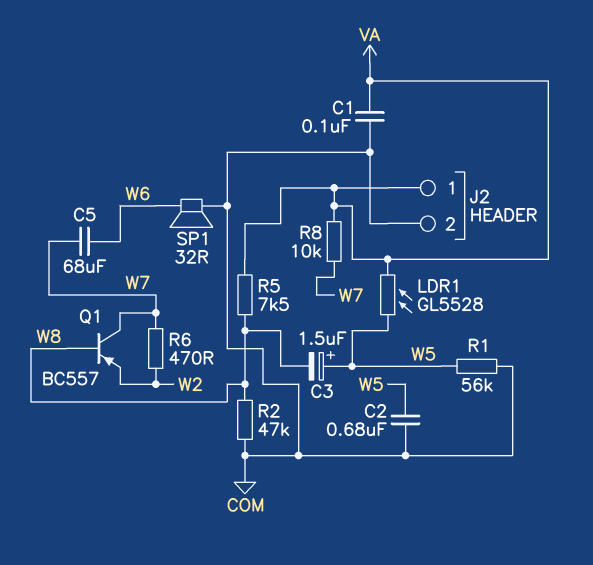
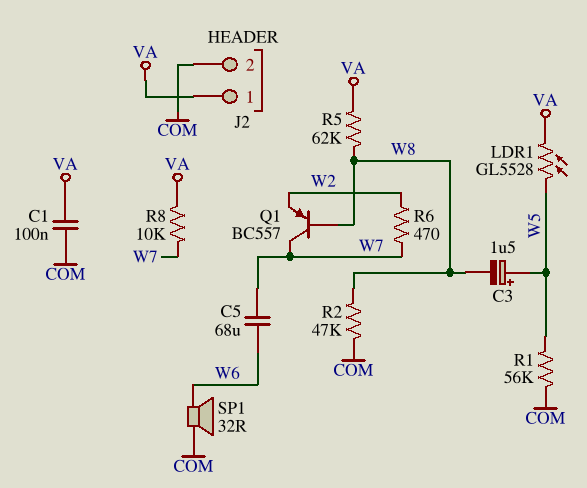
C2: 680nF (COM, W5) -> none
R5: 7.5k (VA, W8) -> 62k (VA, W8)

